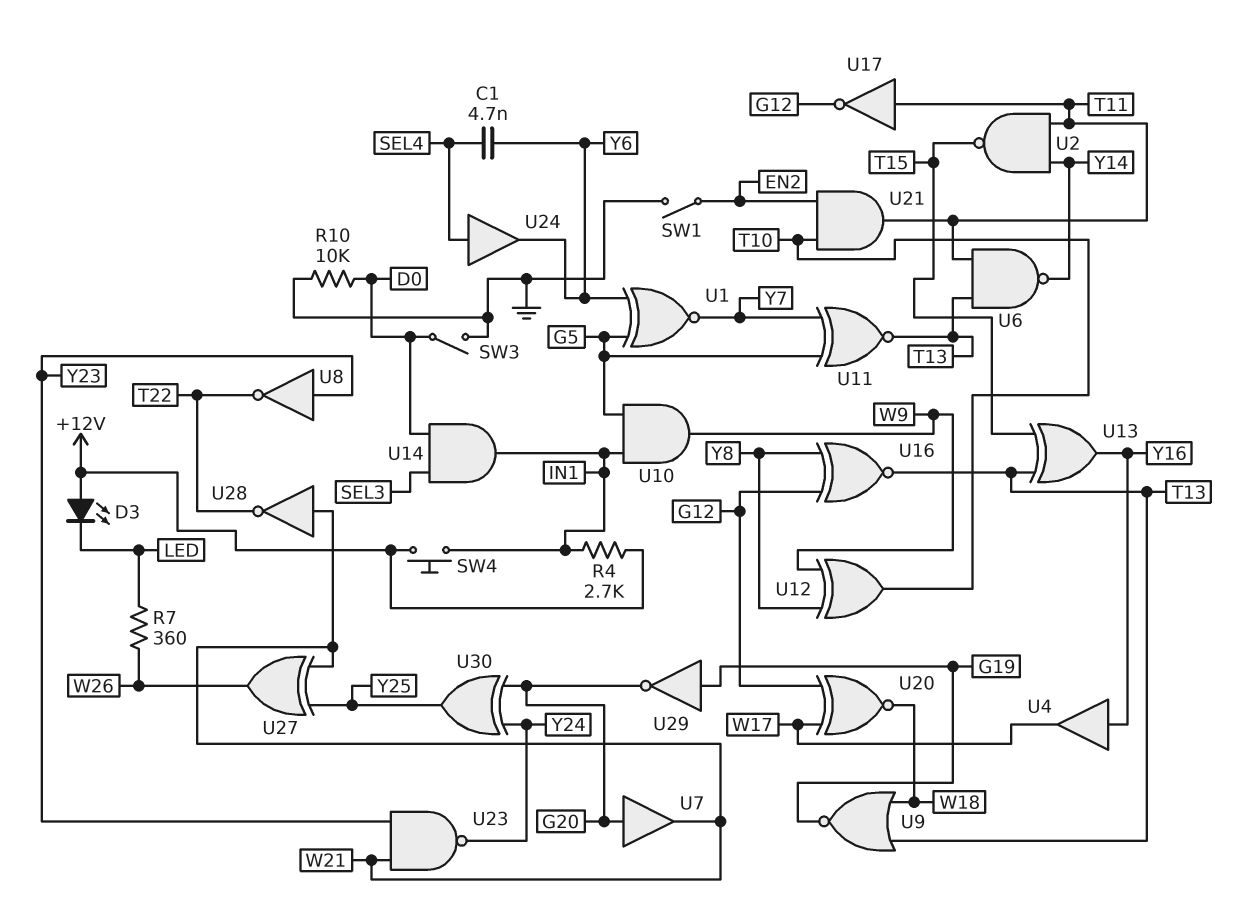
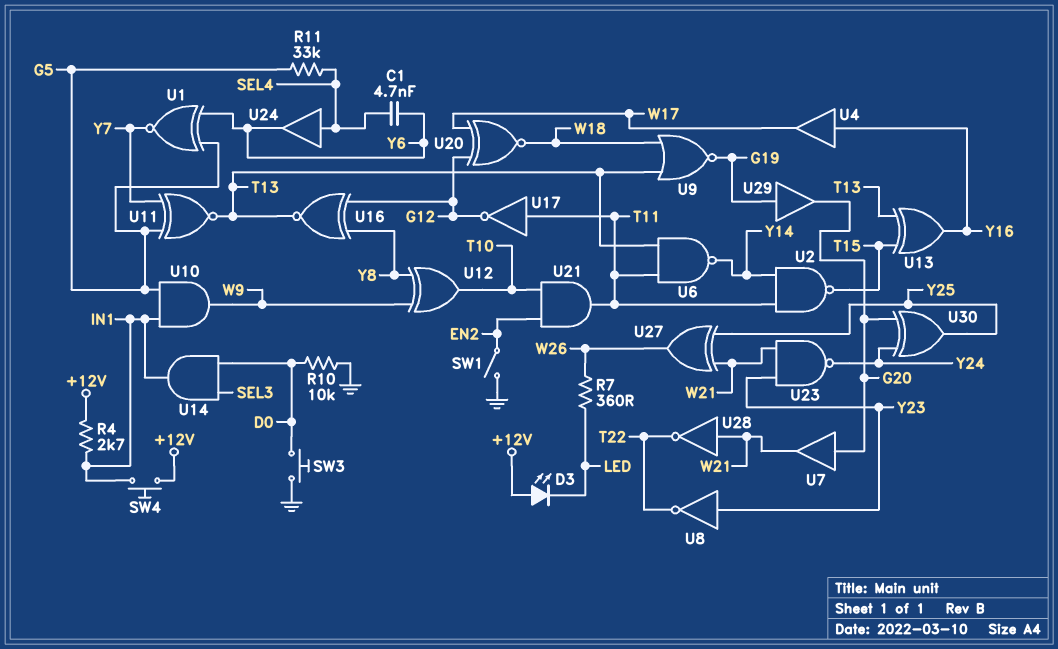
R11: none -> 33k (G5, SEL4)
SW3: switch (D0, GND) -> button (D0, GND)
U29: NOT (in G19, out G20) -> buffer (in G19, out G20)

